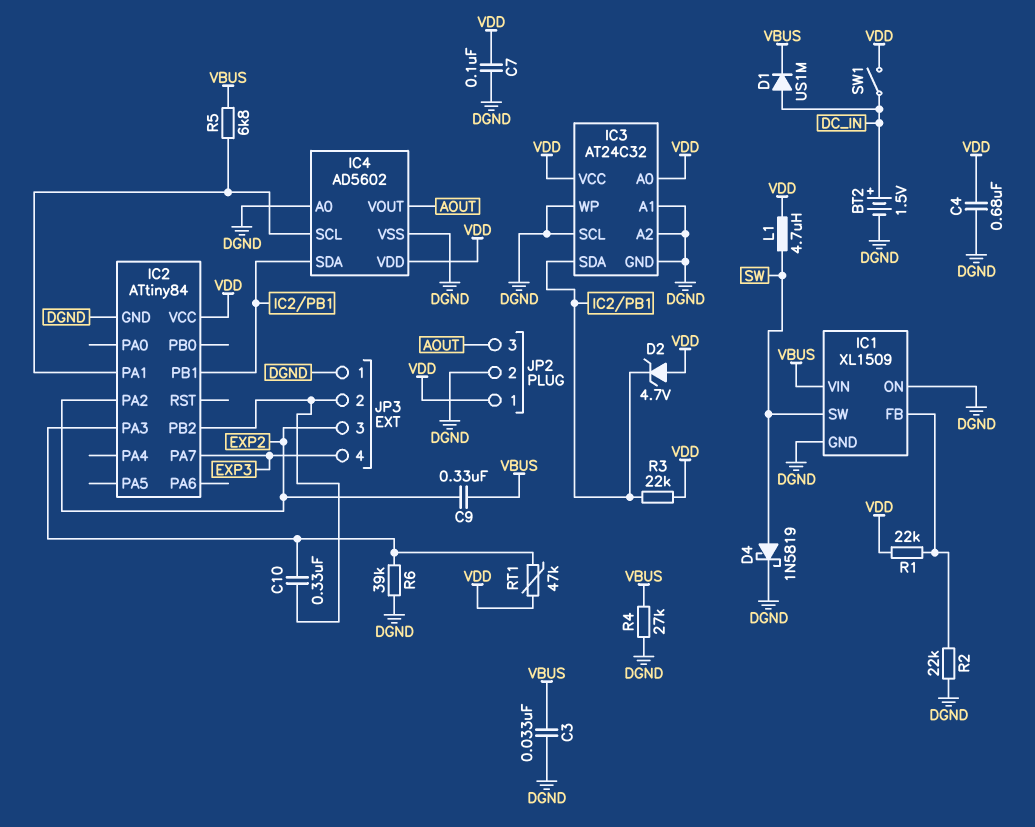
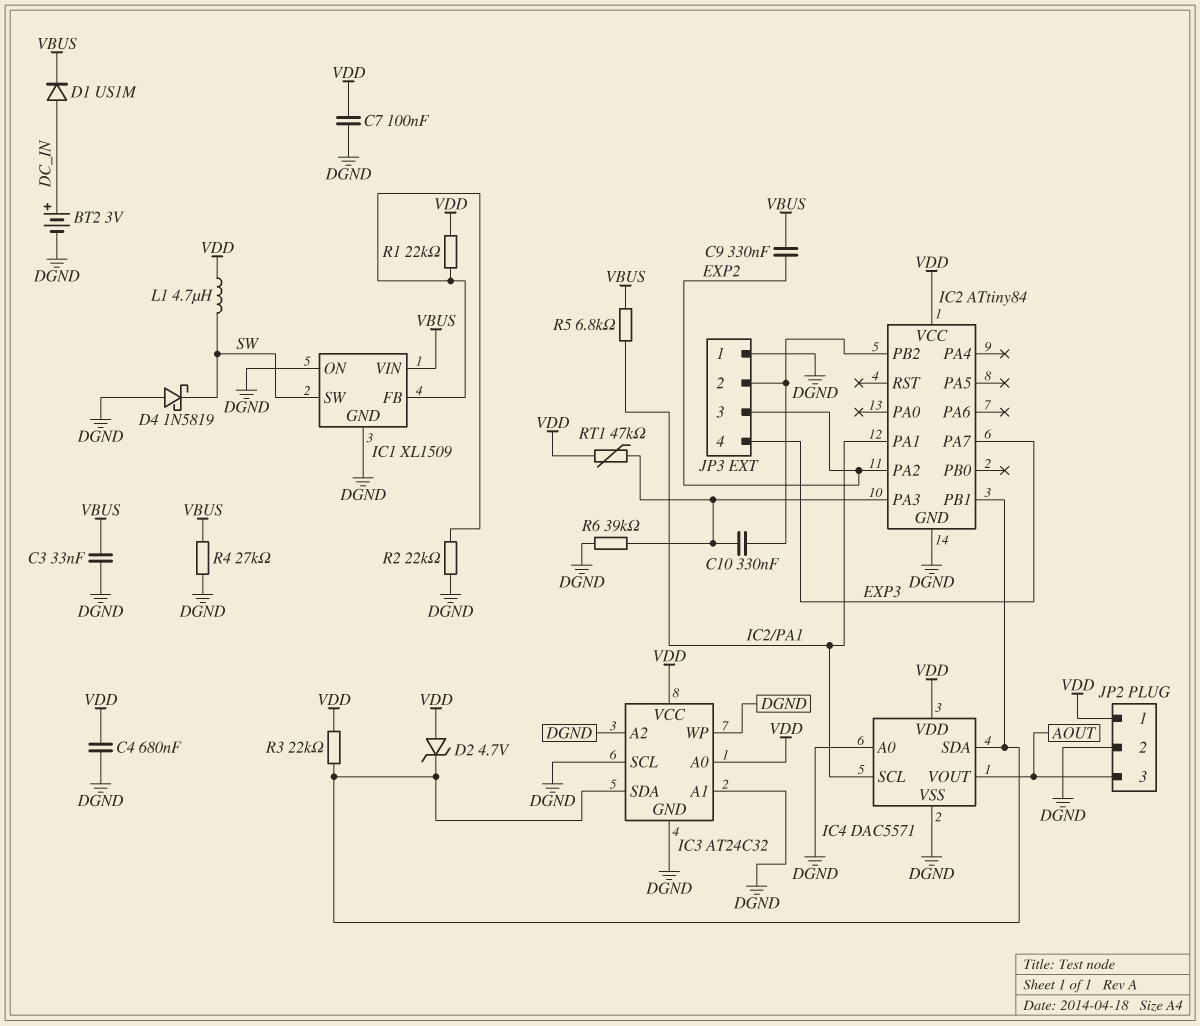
BT2: 1.5V (plus DC_IN, minus DGND) -> 3V (plus DC_IN, minus DGND)
D4: schottky 1N5819 (A SW, K DGND) -> schottky 1N5819 (A DGND, K SW)
IC4: AD5602 -> DAC5571
SW1: switch (DC_IN, VDD) -> none

